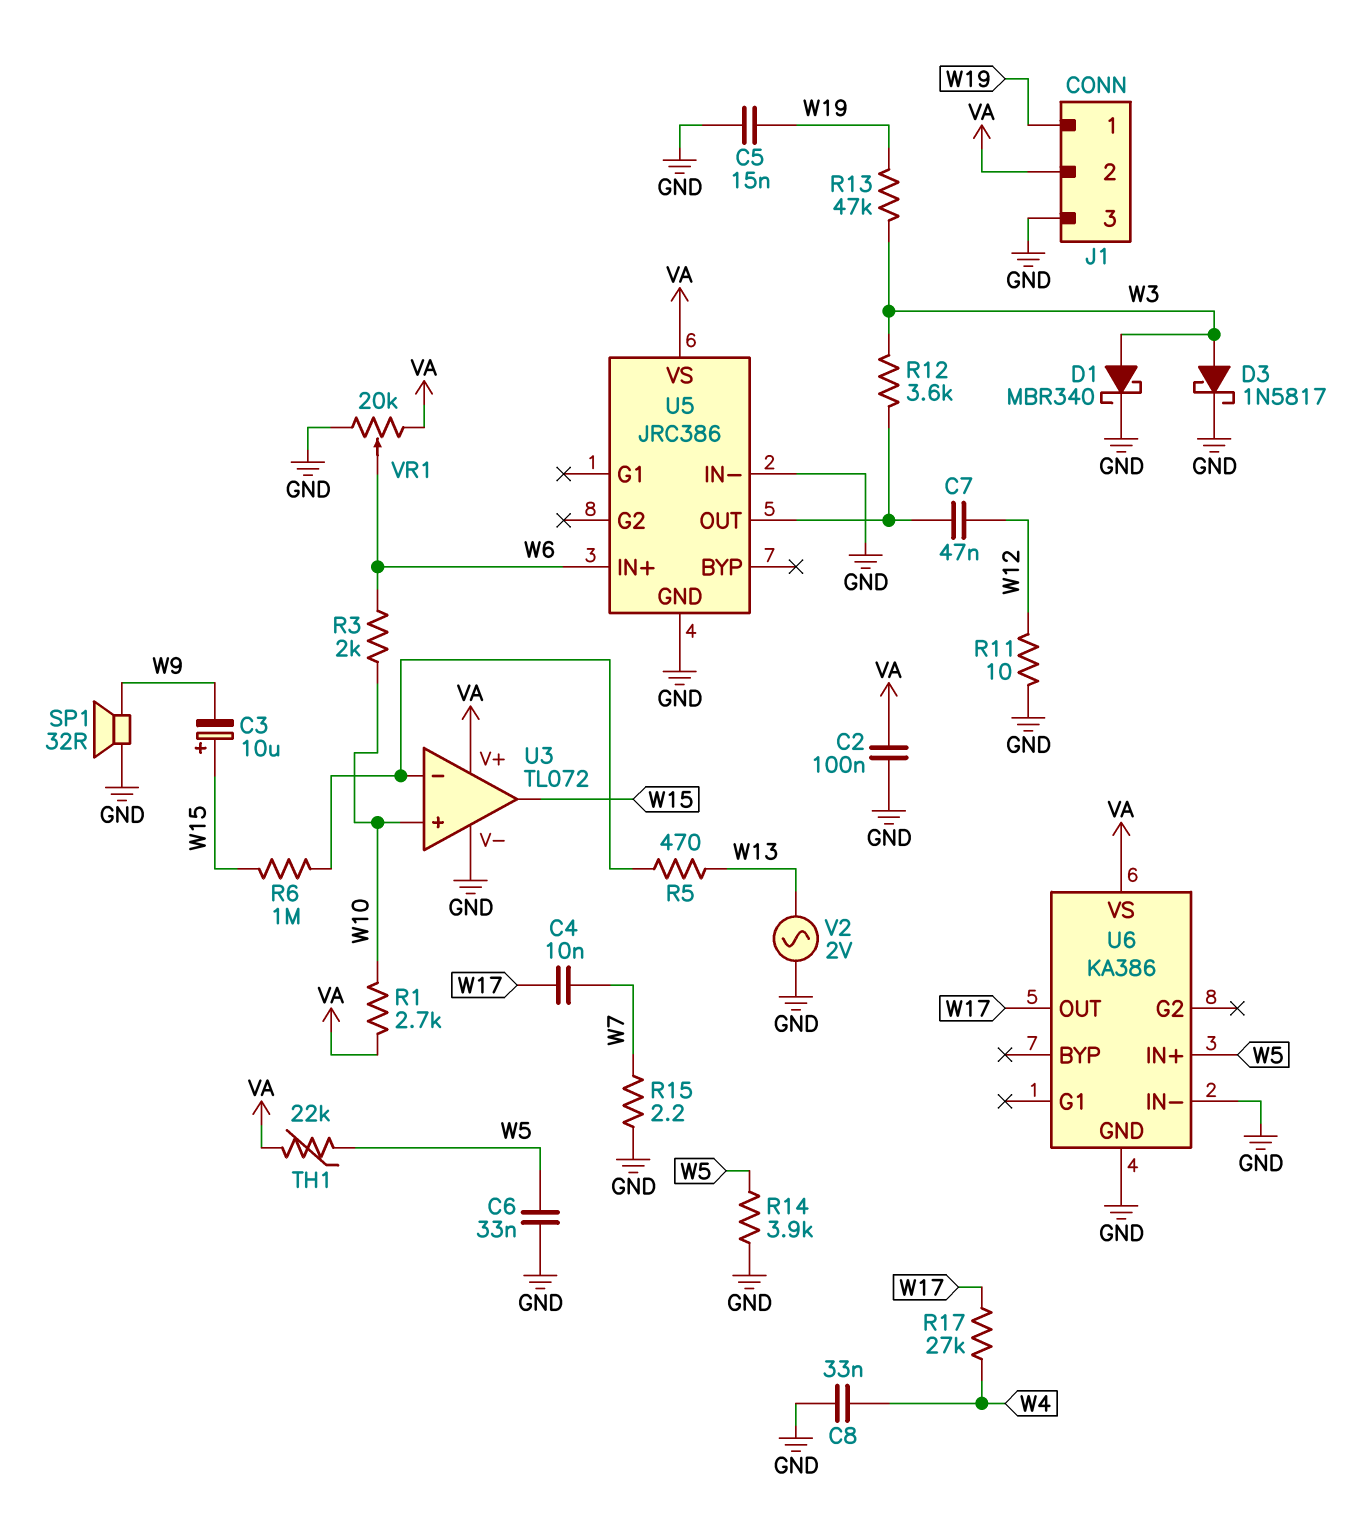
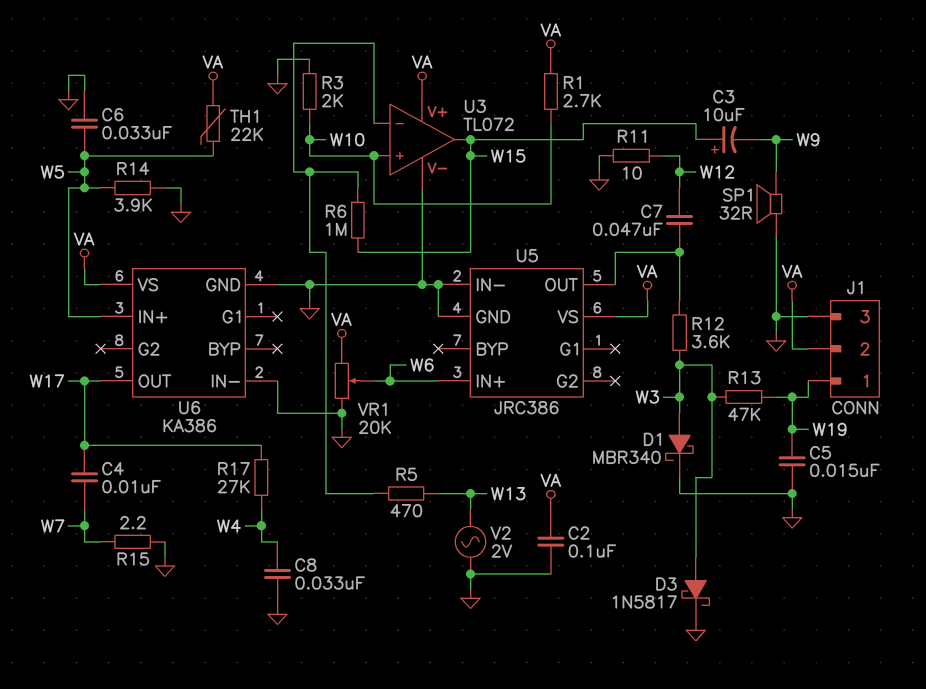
R3: 2k (W6, W10) -> 2k (GND, W10)

